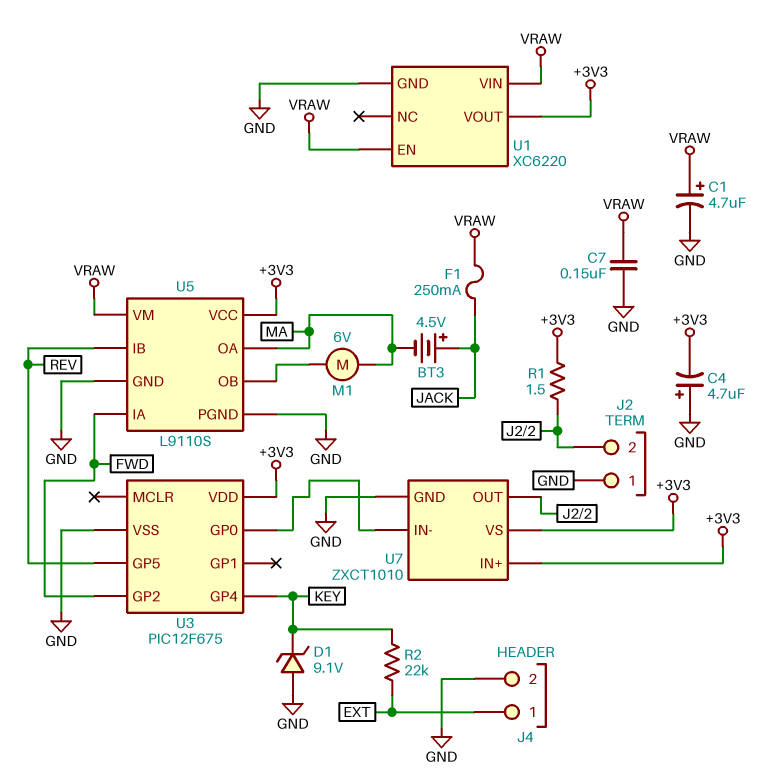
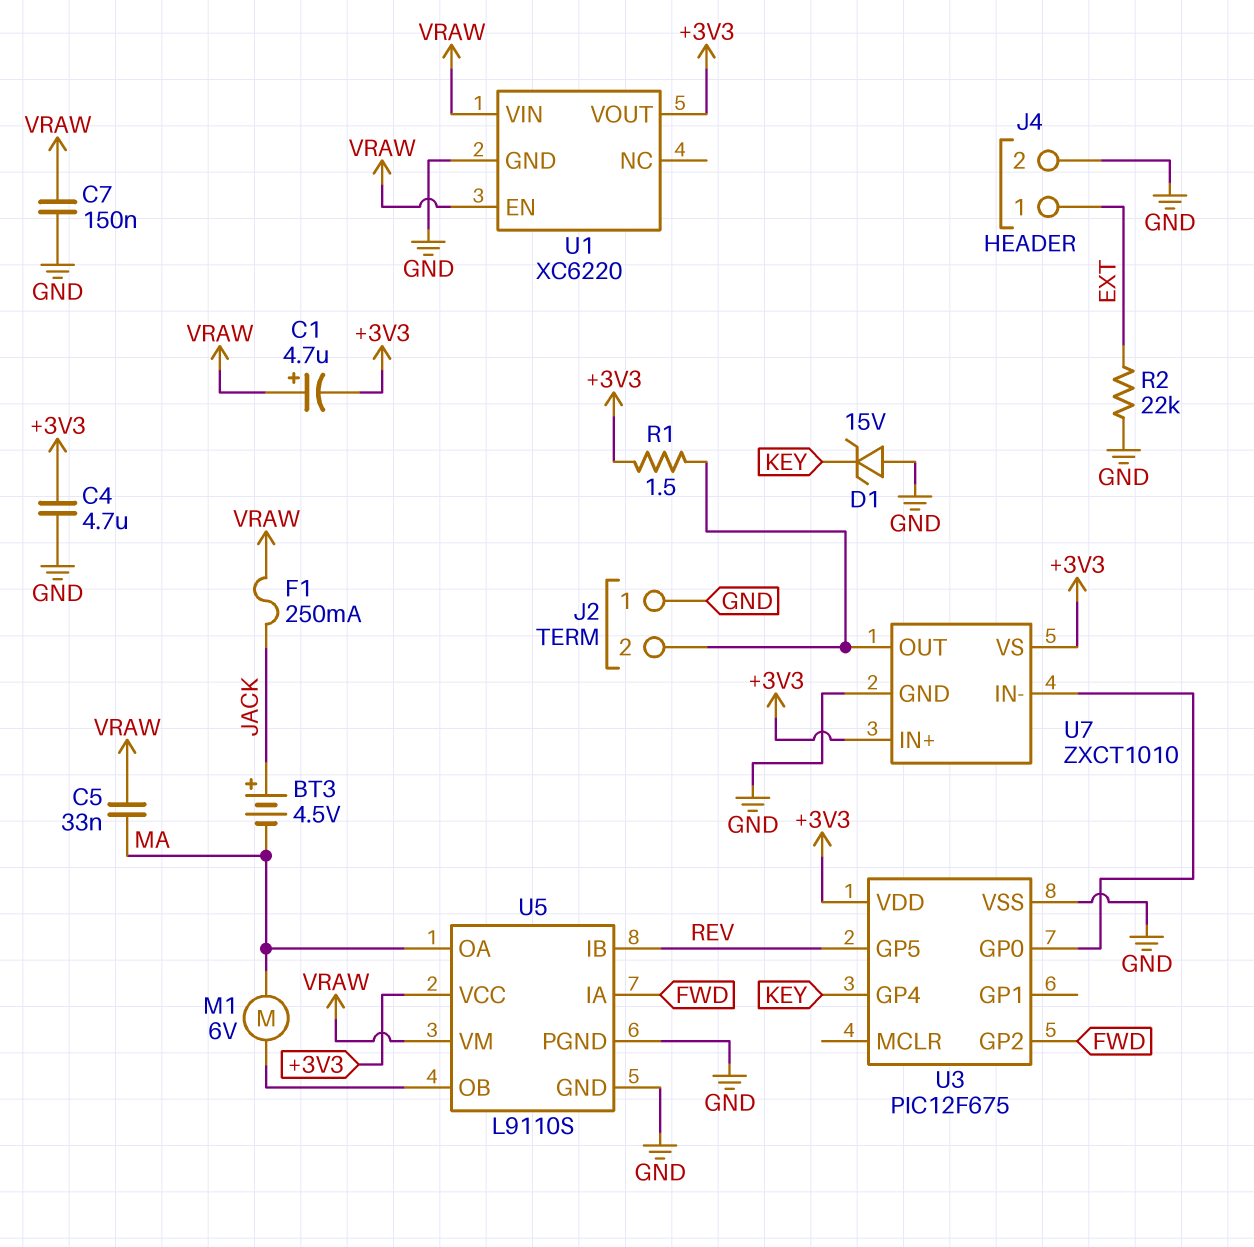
C1: 4.7uF (plus VRAW, minus GND) -> 4.7uF (plus VRAW, minus +3V3)
C4: 4.7uF (plus GND, minus +3V3) -> 4.7uF (+3V3, GND)
C5: none -> 33nF (MA, VRAW)
D1: zener 9.1V (A GND, K KEY) -> zener 15V (A GND, K KEY)
R2: 22k (EXT, KEY) -> 22k (EXT, GND)

